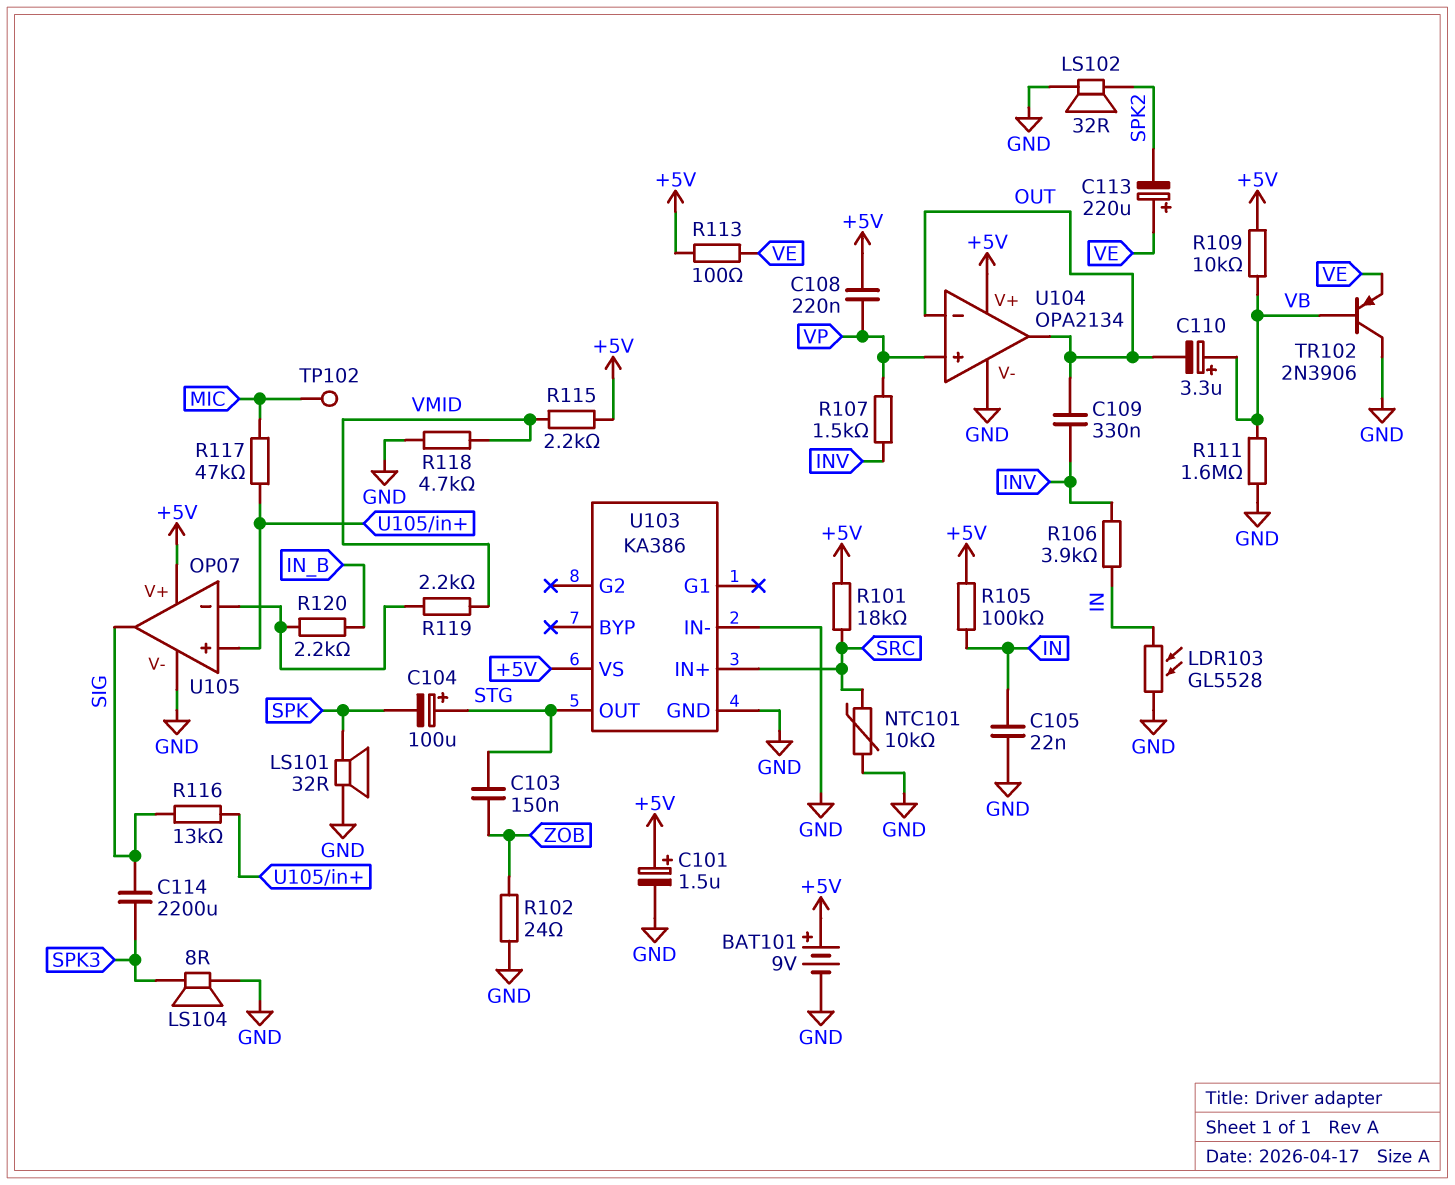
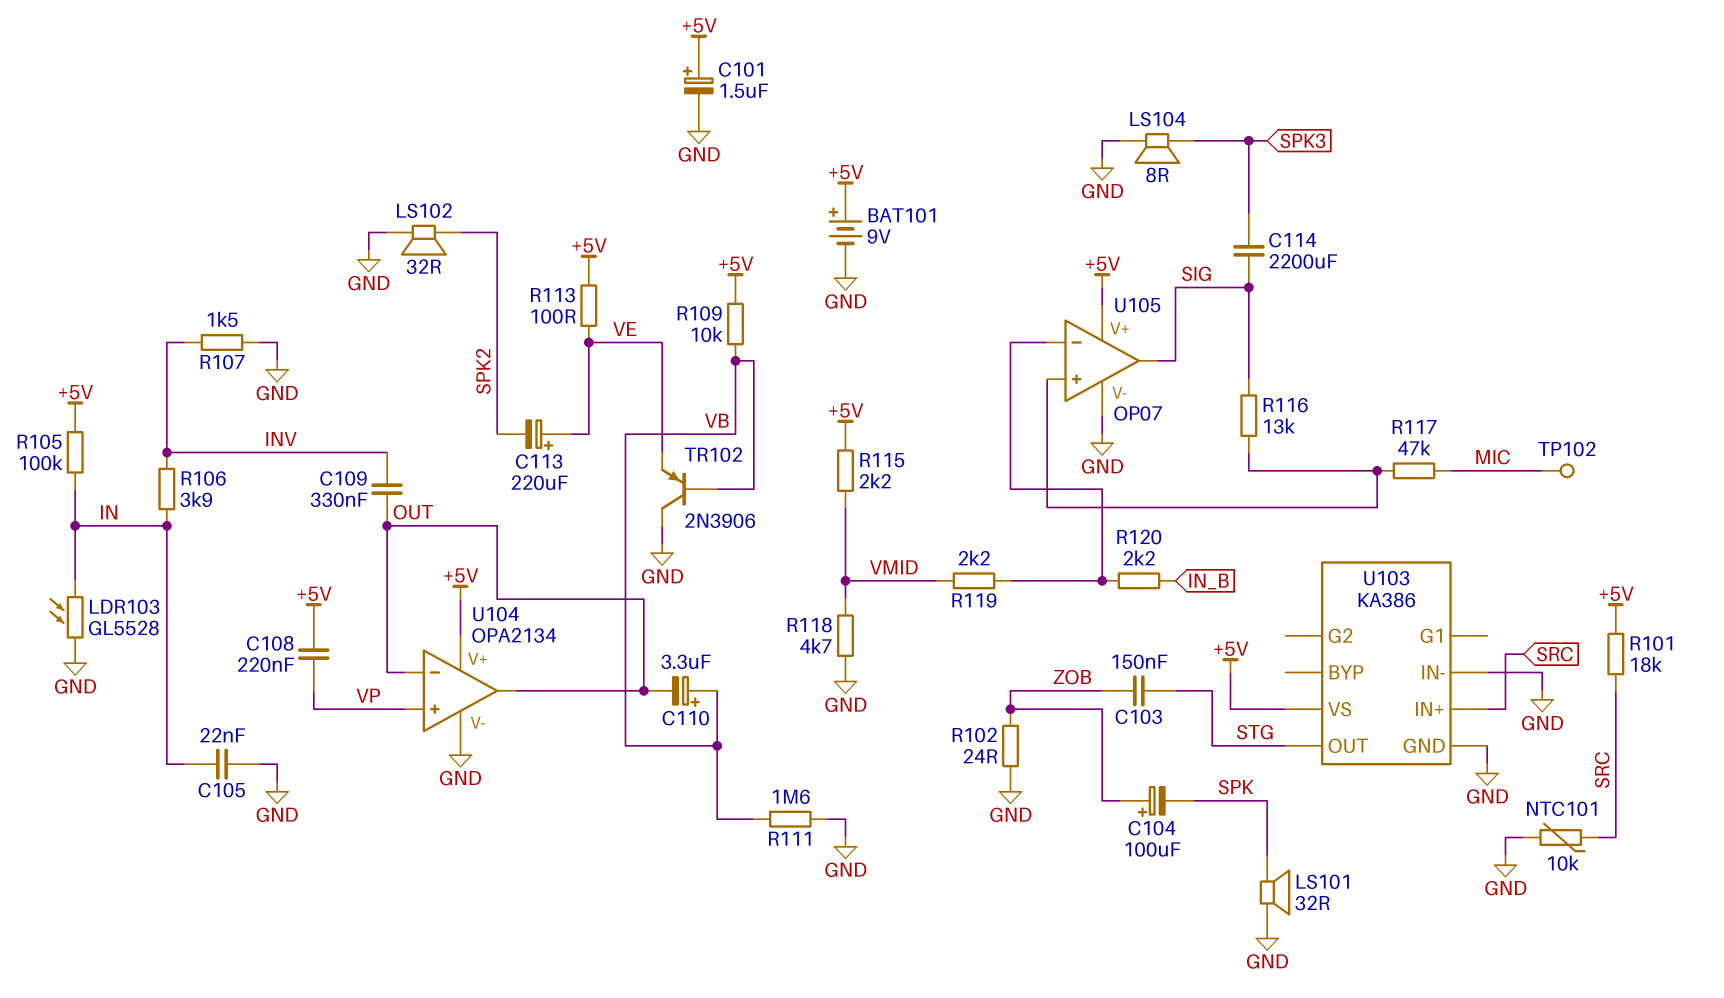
C104: 100uF (plus STG, minus SPK) -> 100uF (plus ZOB, minus SPK)
R107: 1.5k (INV, VP) -> 1.5k (GND, INV)

